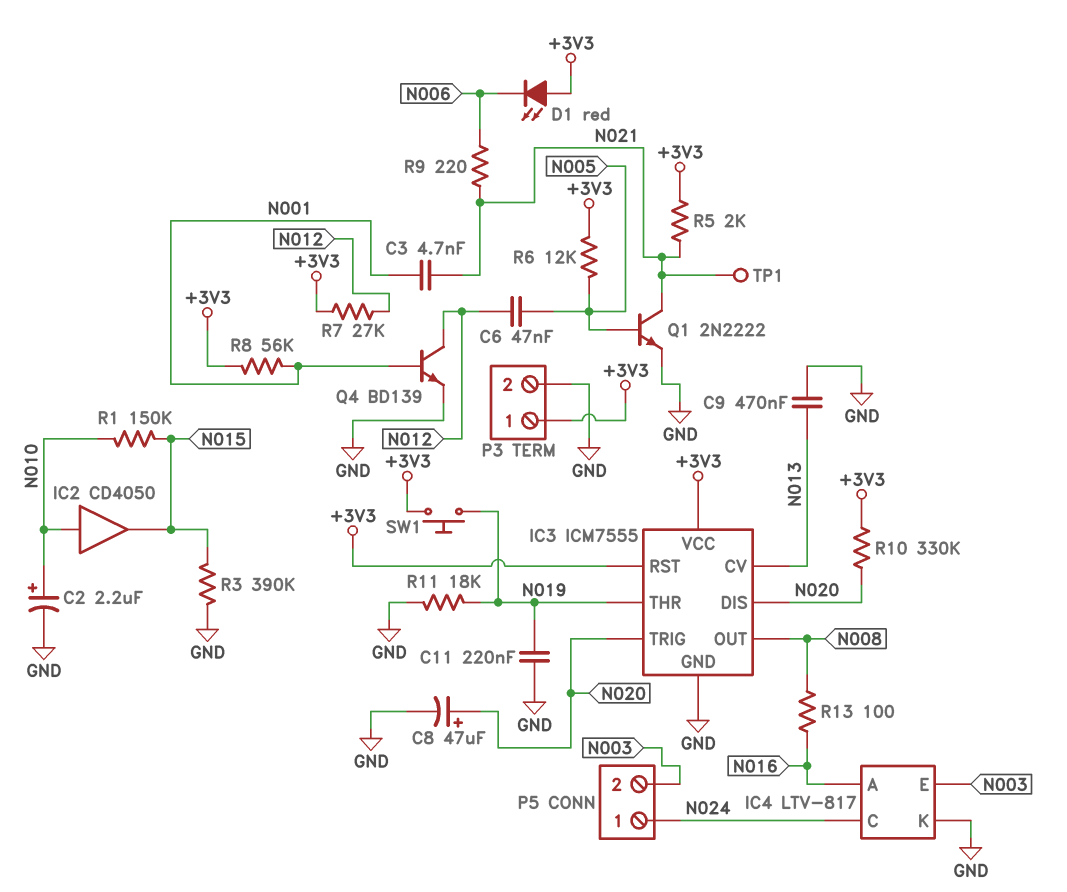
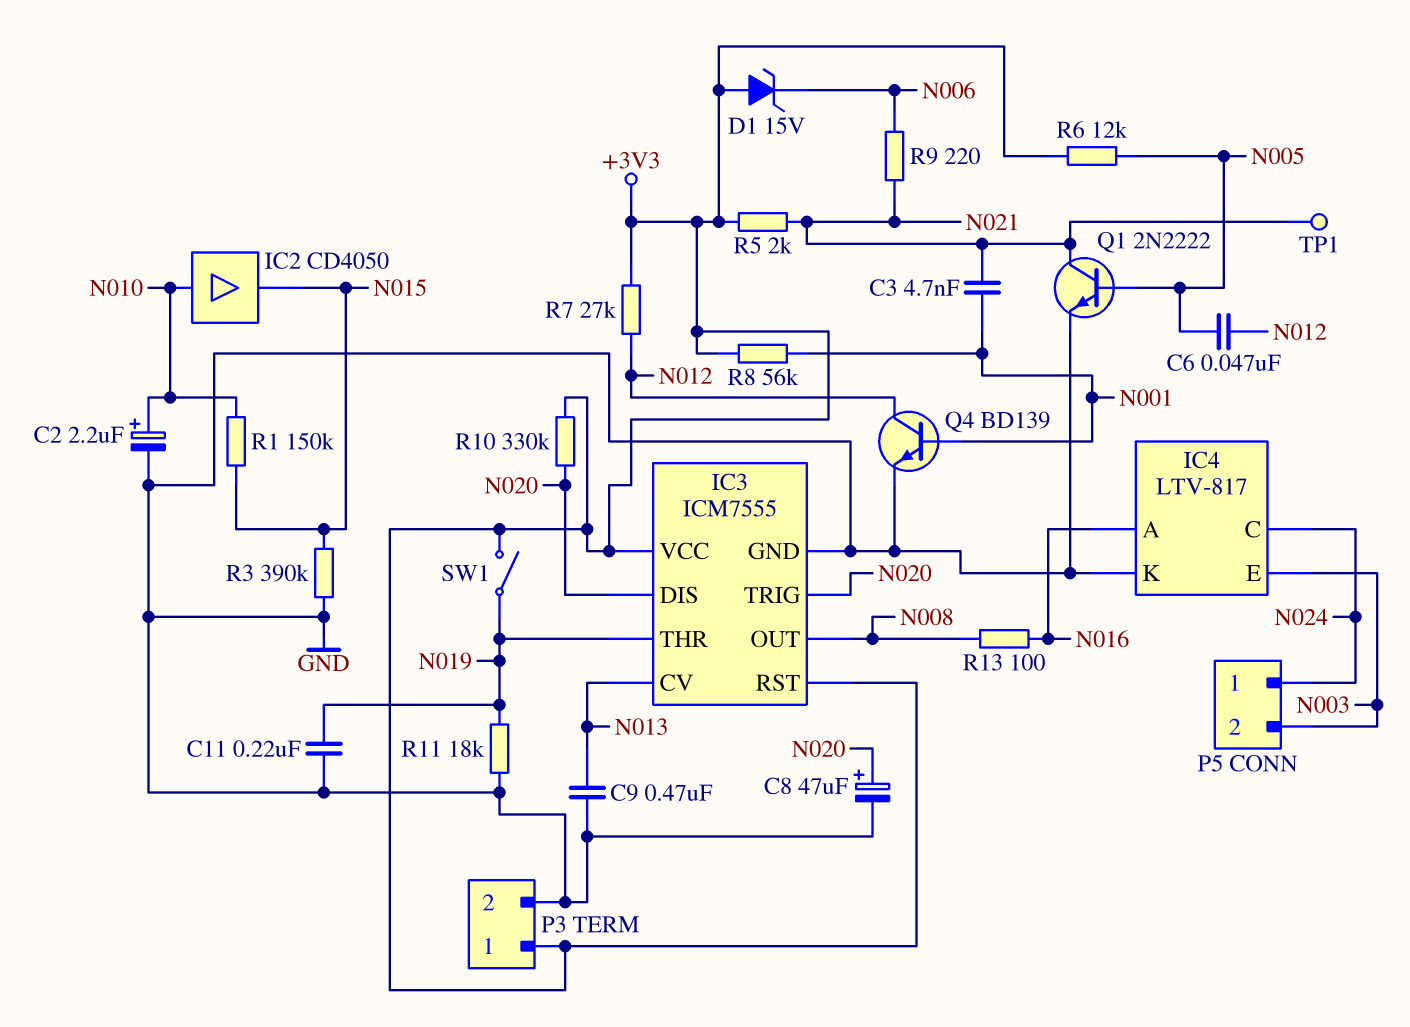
D1: LED red (A +3V3, K N006) -> zener 15V (A +3V3, K N006)
SW1: button (+3V3, N019) -> switch (+3V3, N019)

